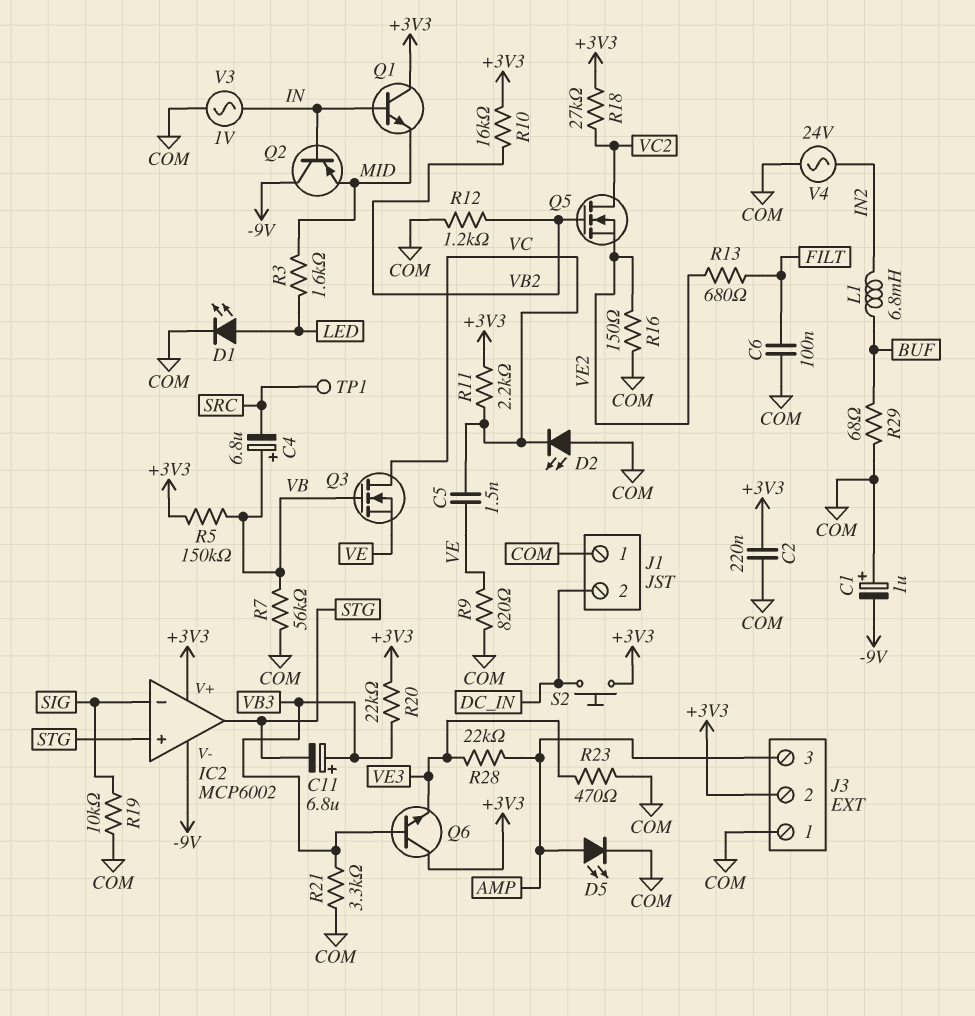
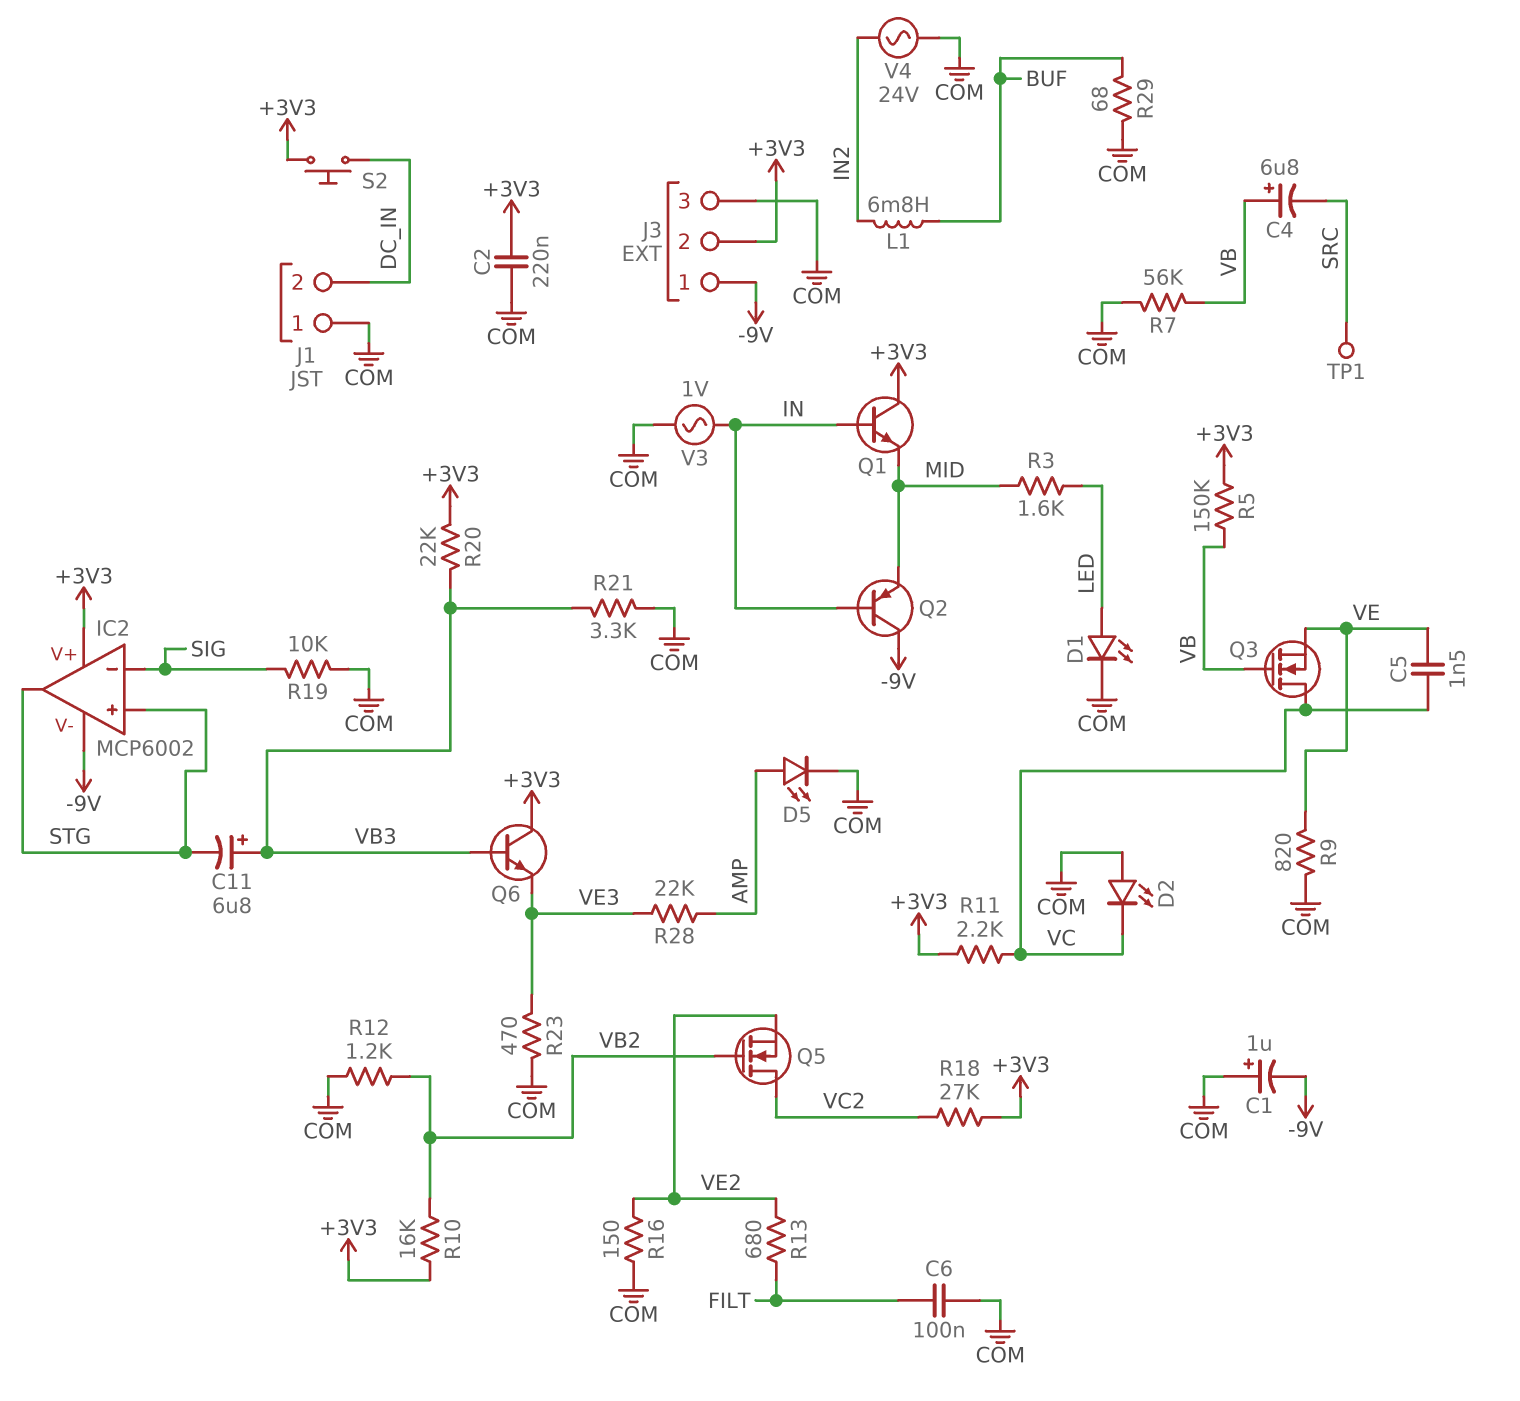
J3 pin 1: COM -> -9V
J3 pin 3: AMP -> COM

